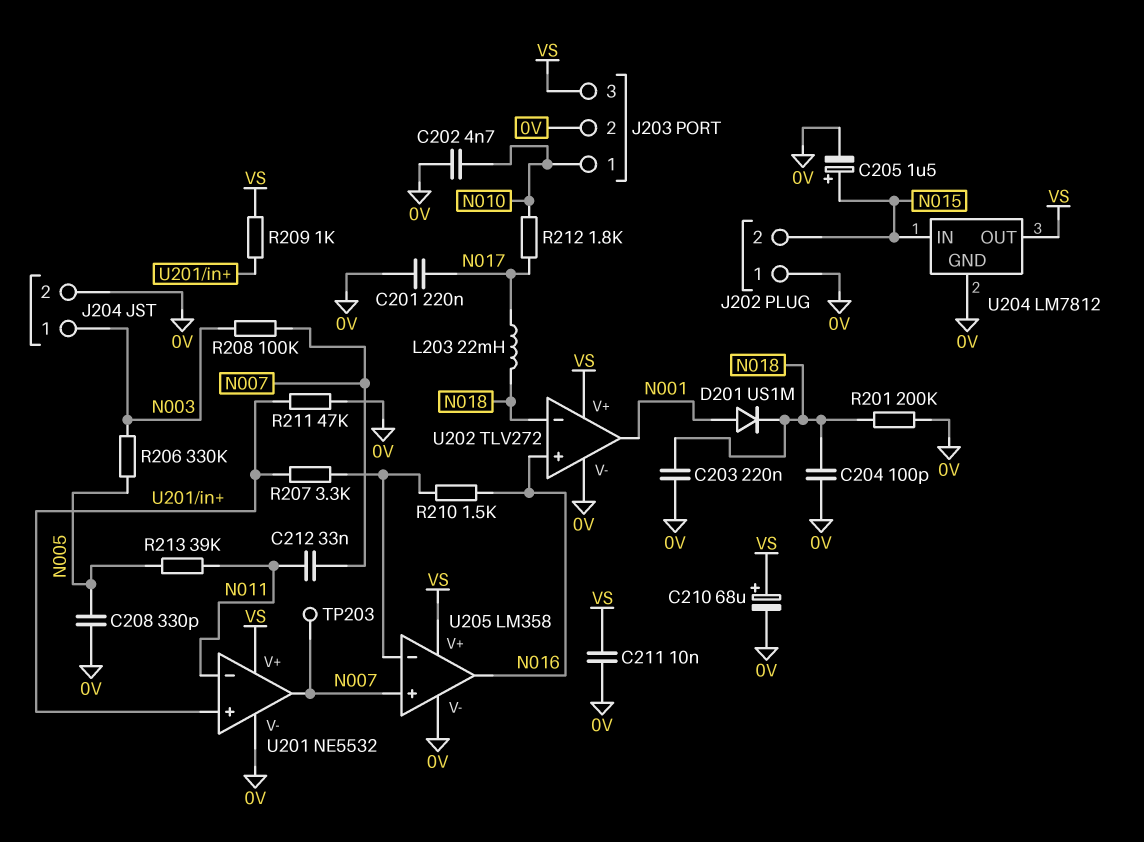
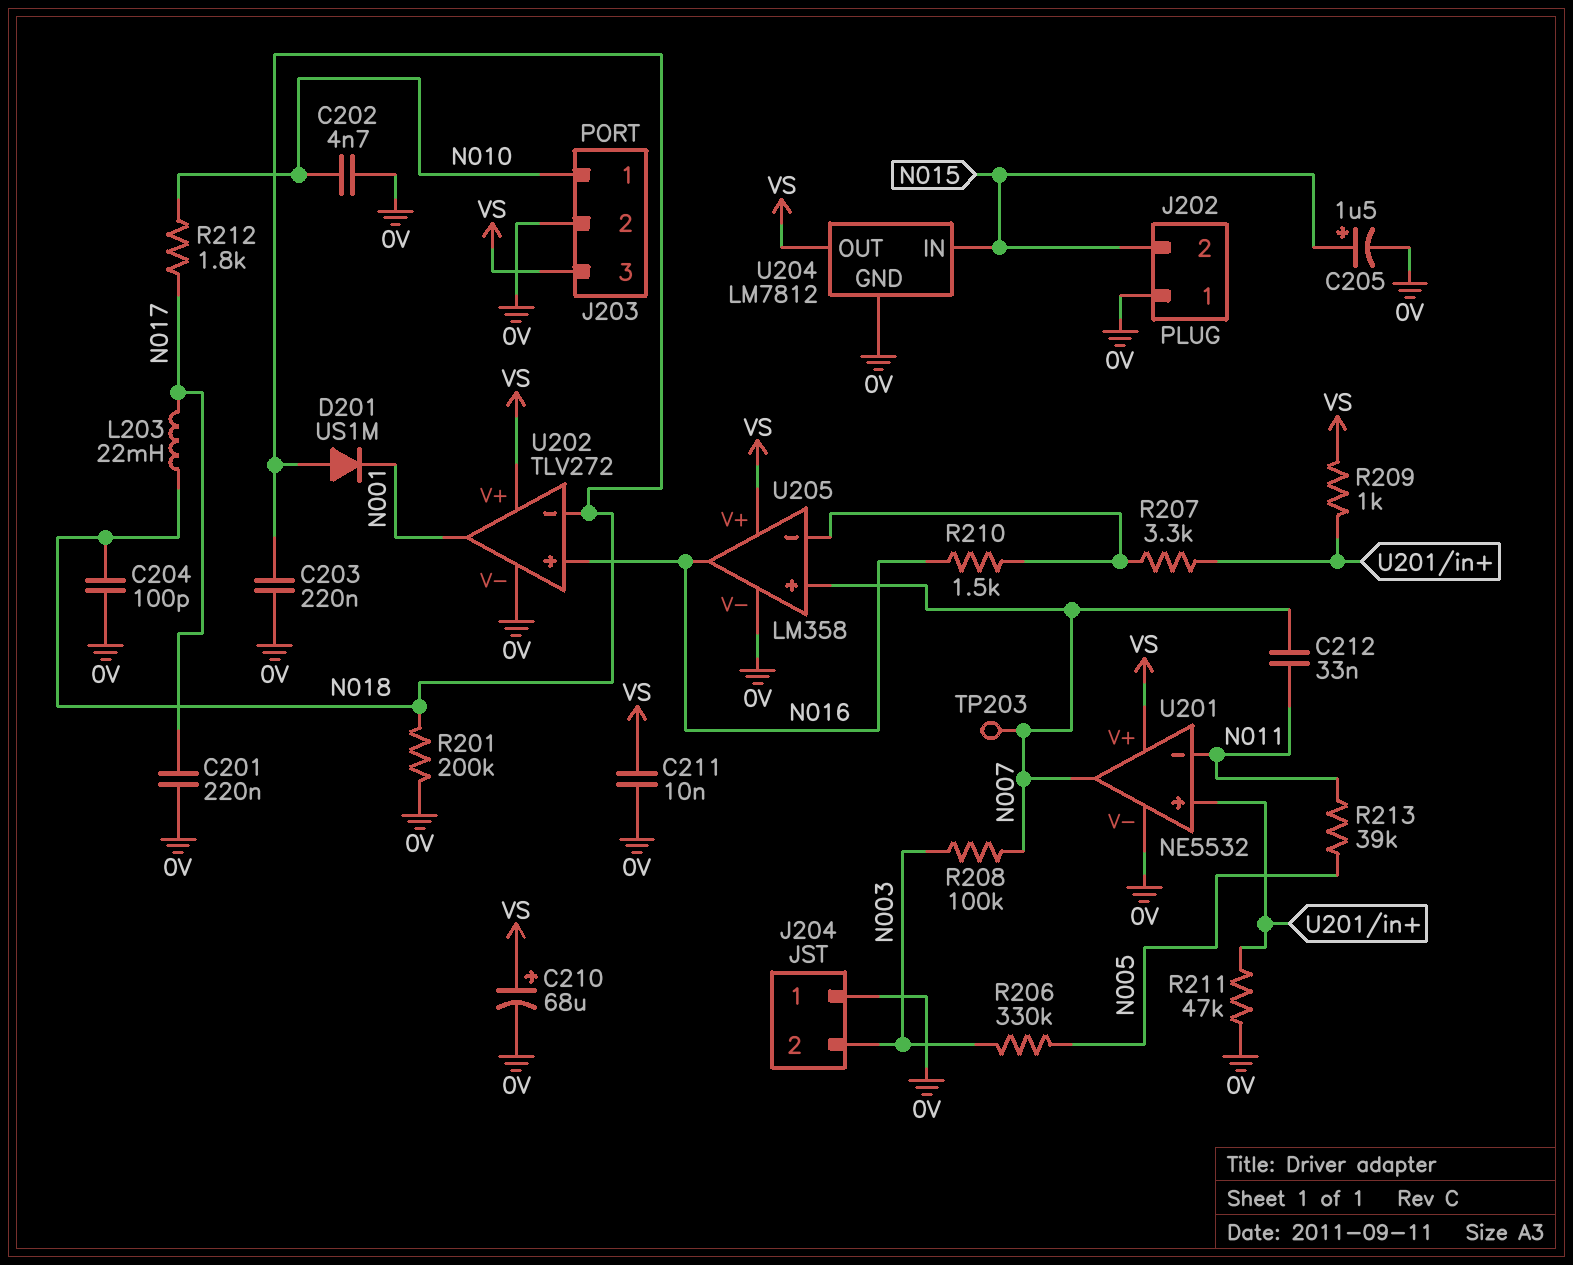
C208: 330pF (0V, N005) -> none
D201: diode US1M (A N001, K N018) -> diode US1M (A N018, K N001)
J204 pin 1: N003 -> 0V
J204 pin 2: 0V -> N003

